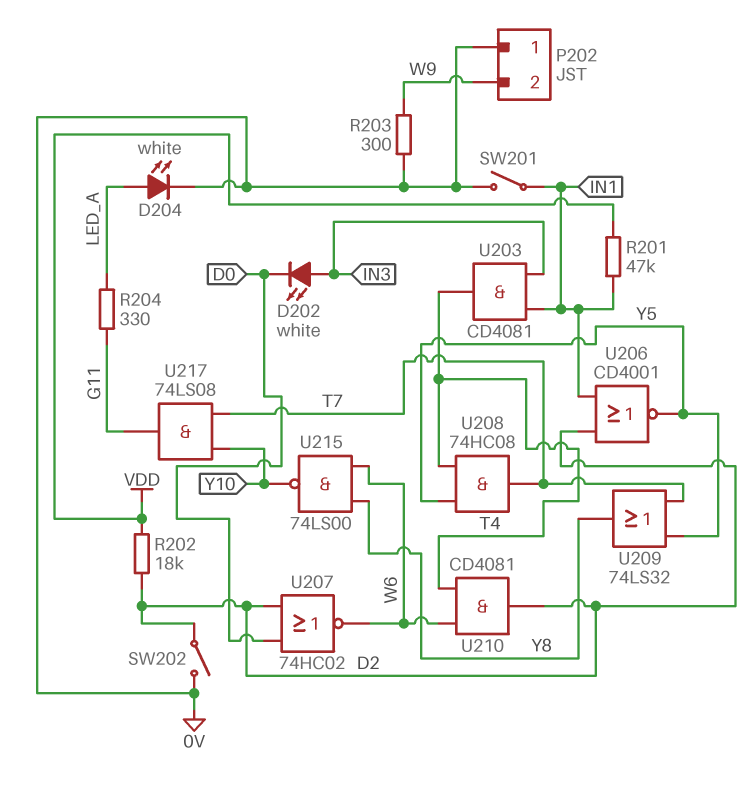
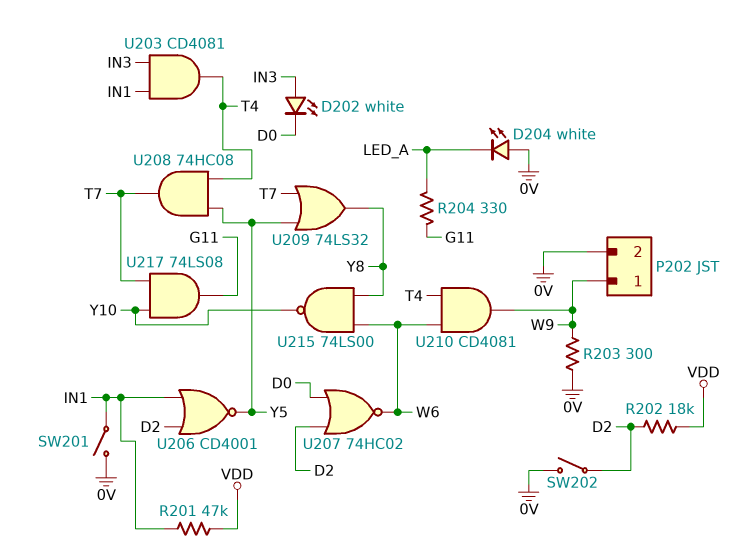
D204: LED white (A LED_A, K 0V) -> LED white (A 0V, K LED_A)
P202 pin 1: 0V -> W9
P202 pin 2: W9 -> 0V
U210: AND CD4081 (in T4, in W6, out D2) -> AND CD4081 (in T4, in W6, out W9)

